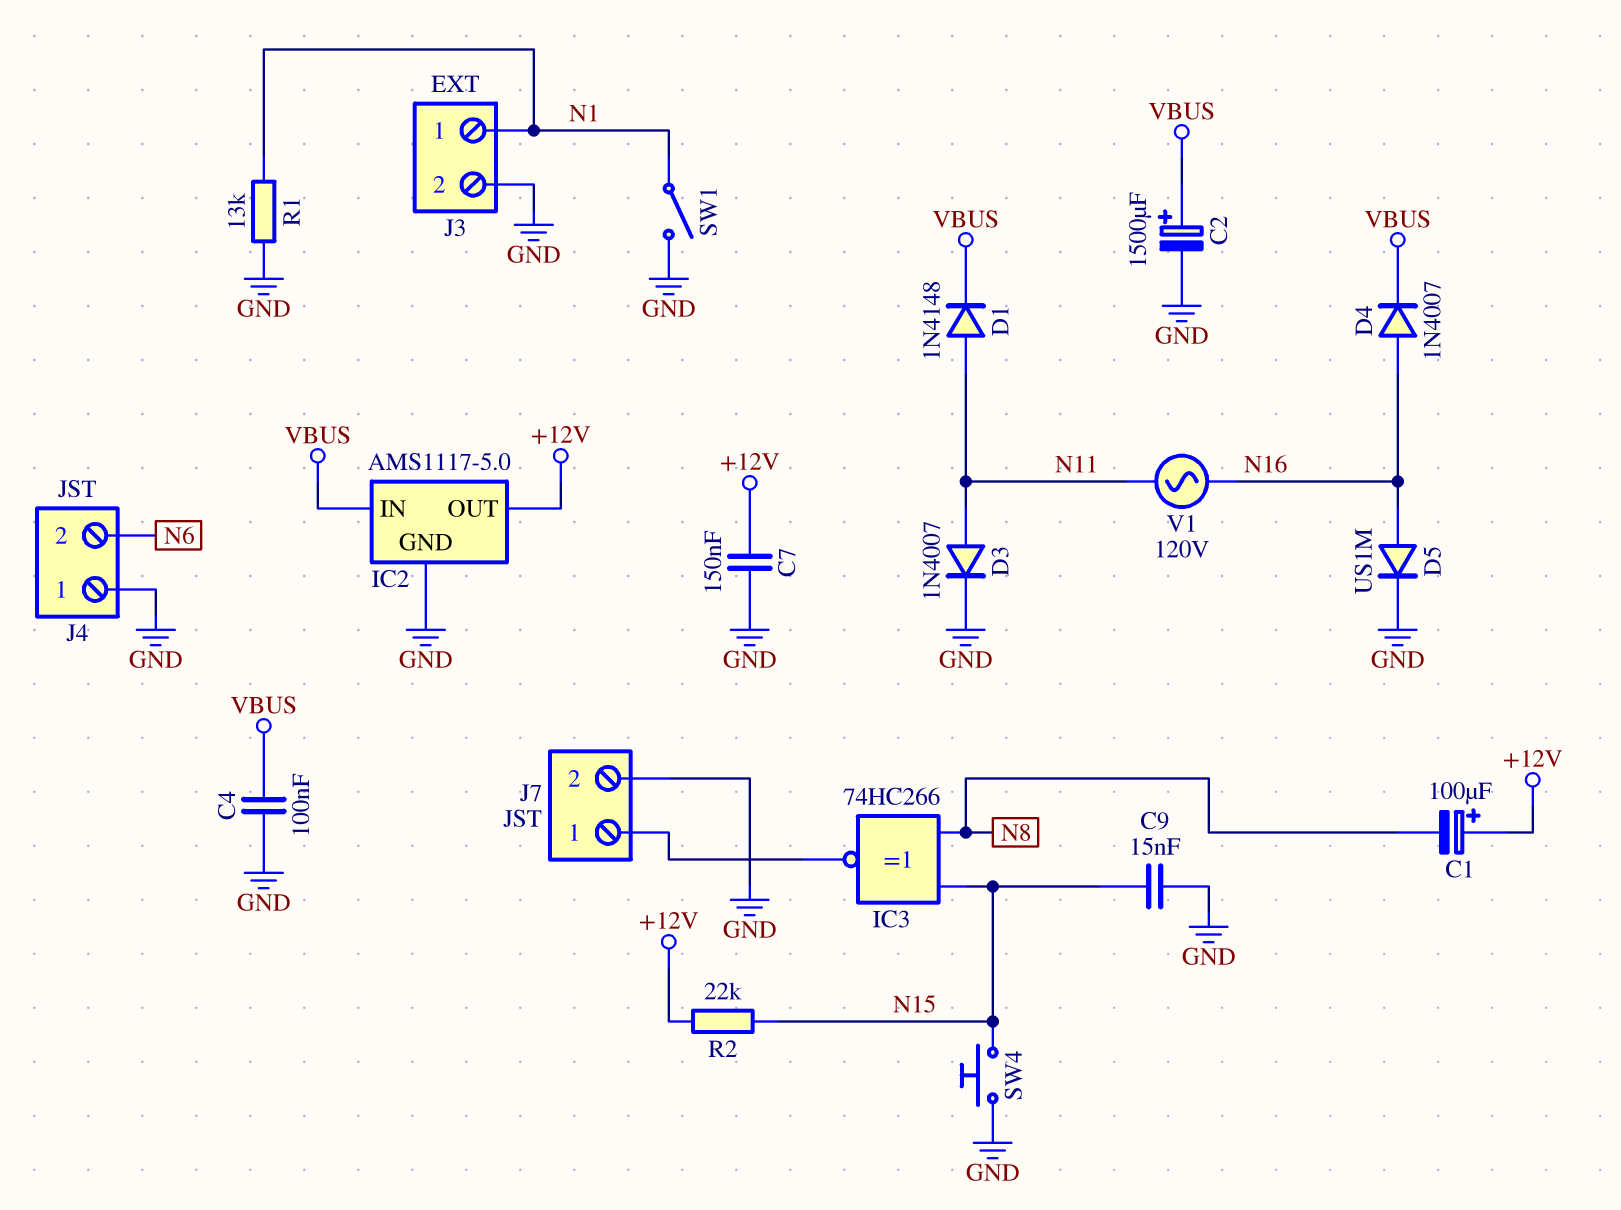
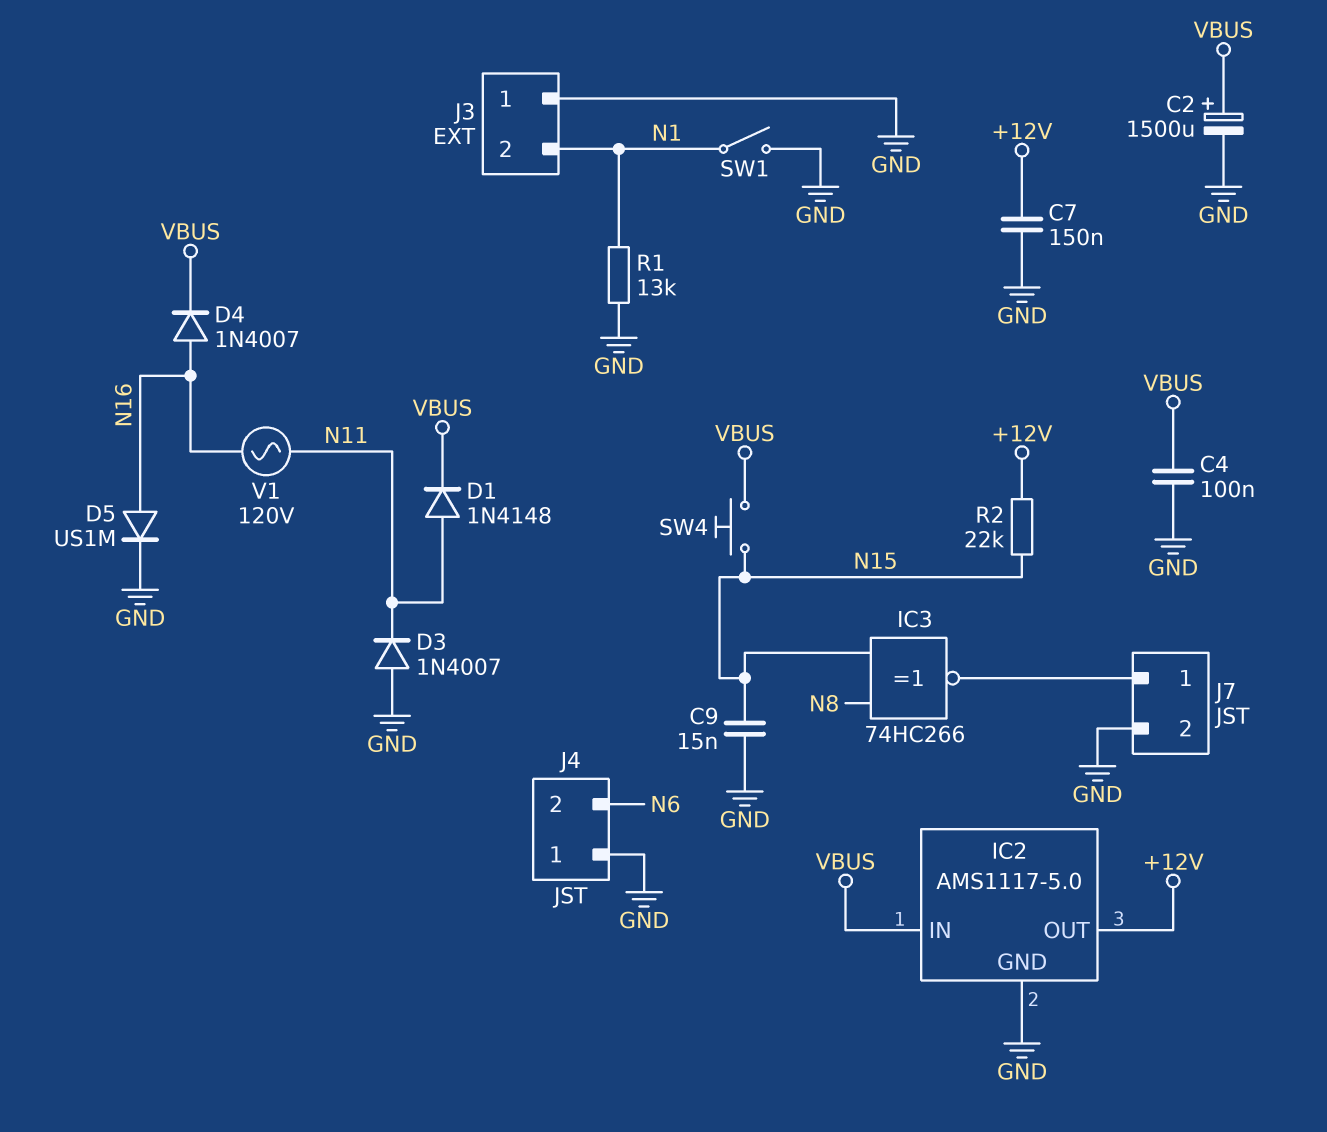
C1: 100uF (plus +12V, minus N8) -> none
D3: diode 1N4007 (A N11, K GND) -> diode 1N4007 (A GND, K N11)
J3 pin 1: N1 -> GND
J3 pin 2: GND -> N1
SW4: button (GND, N15) -> button (N15, VBUS)

